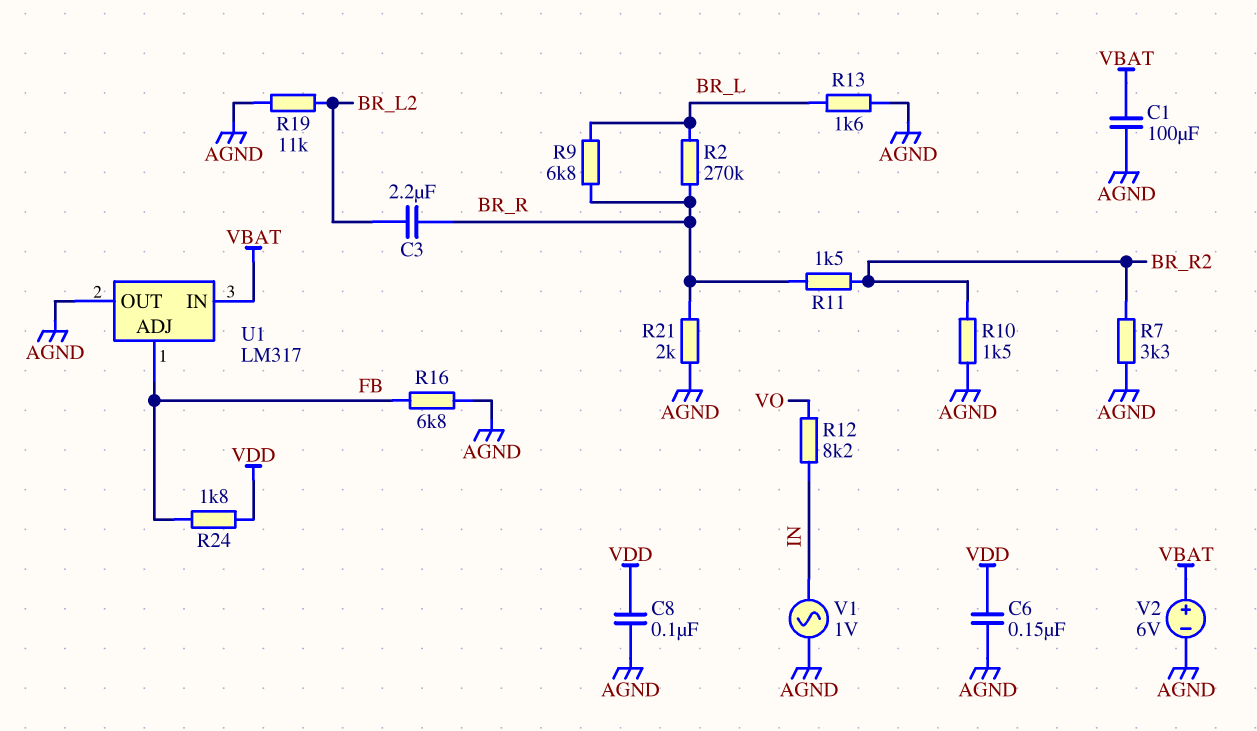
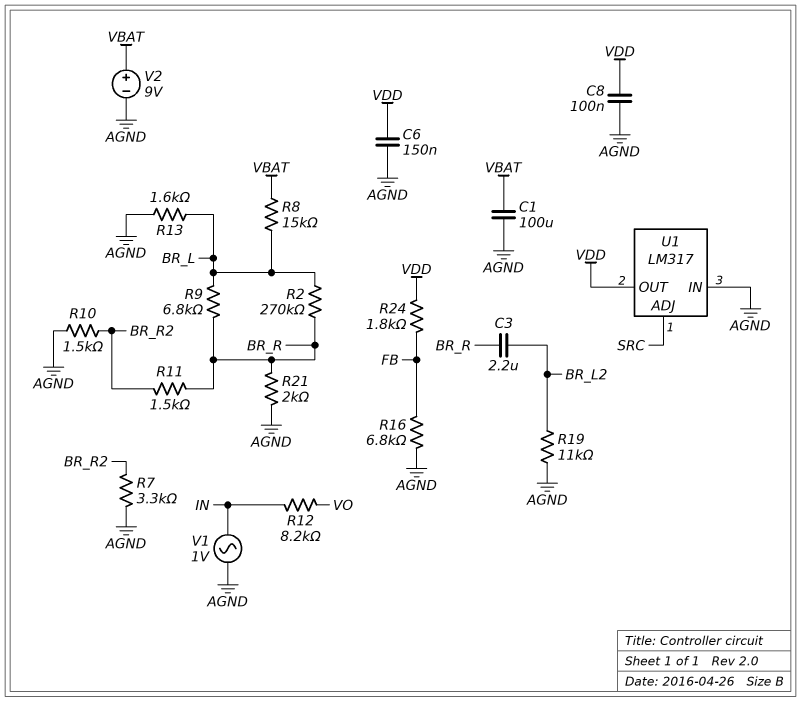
R8: none -> 15k (BR_L, VBAT)
U1 pin ADJ: FB -> SRC
U1 pin IN: VBAT -> AGND
U1 pin OUT: AGND -> VDD
V2: 6V (plus VBAT, minus AGND) -> 9V (plus VBAT, minus AGND)

